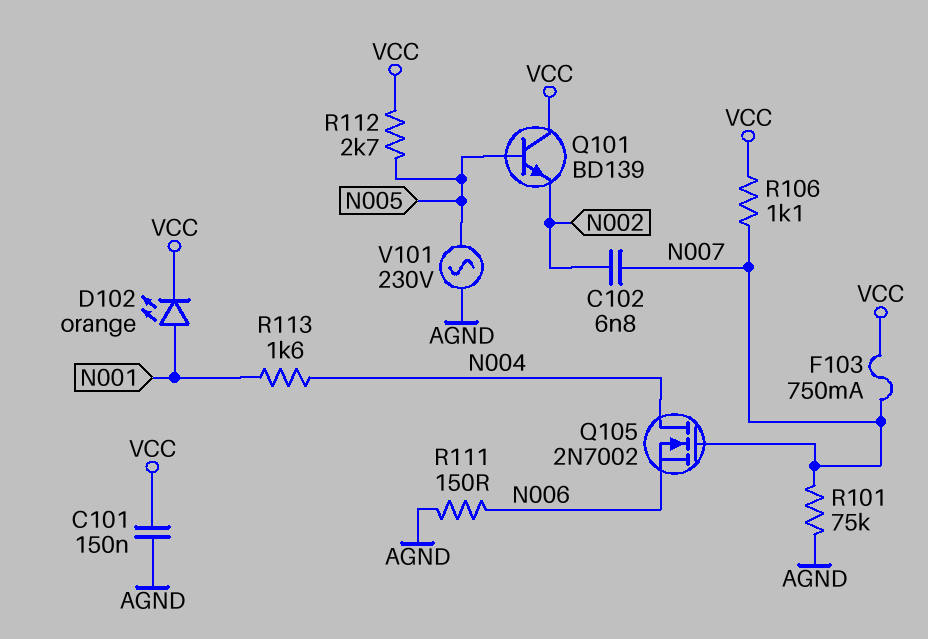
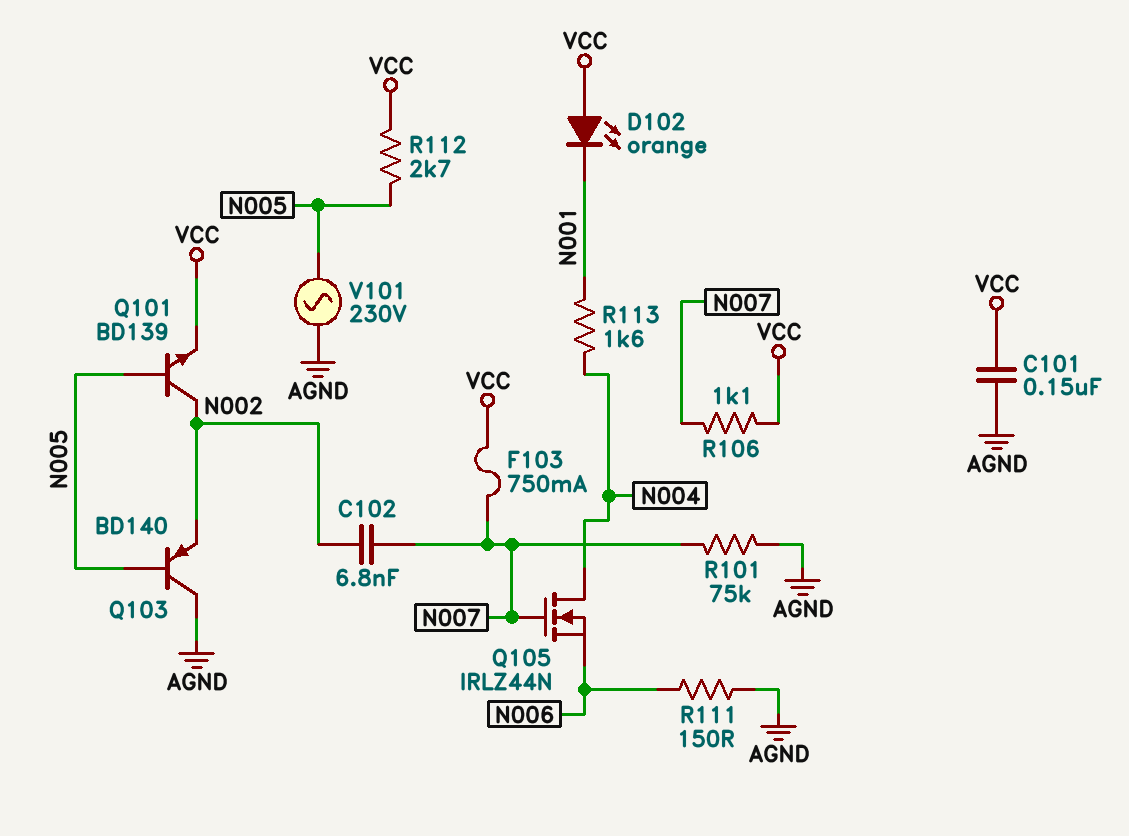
D102: LED orange (A N001, K VCC) -> LED orange (A VCC, K N001)
Q101: NPN BD139 (B N005, C VCC, E N002) -> NPN BD139 (B N005, C N002, E VCC)
Q103: none -> PNP BD140 (B N005, C AGND, E N002)
Q105: NMOS 2N7002 (G N007, D N004, S N006) -> NMOS IRLZ44N (G N007, D N004, S N006)

